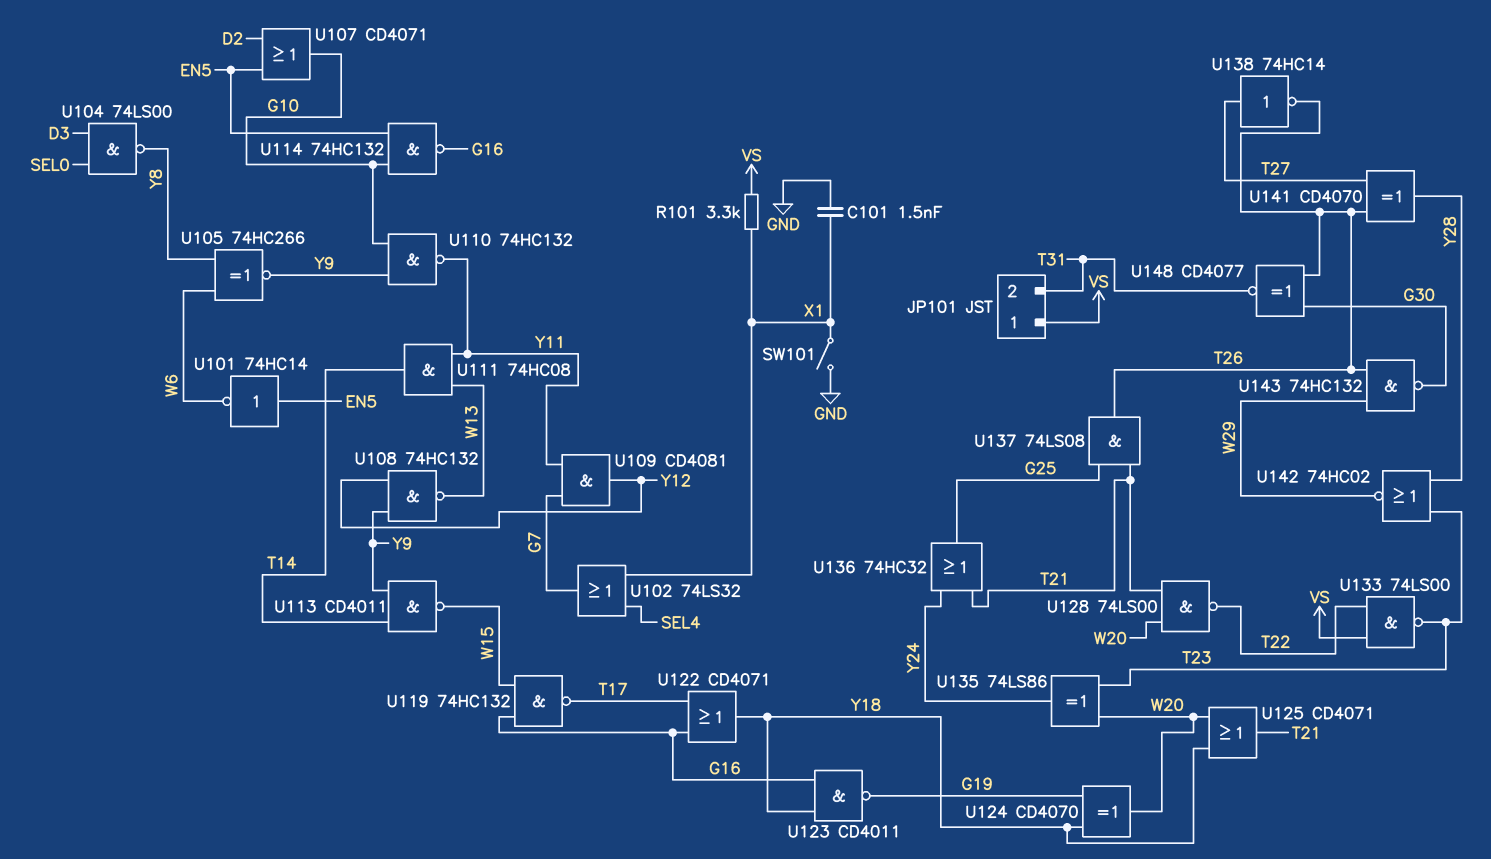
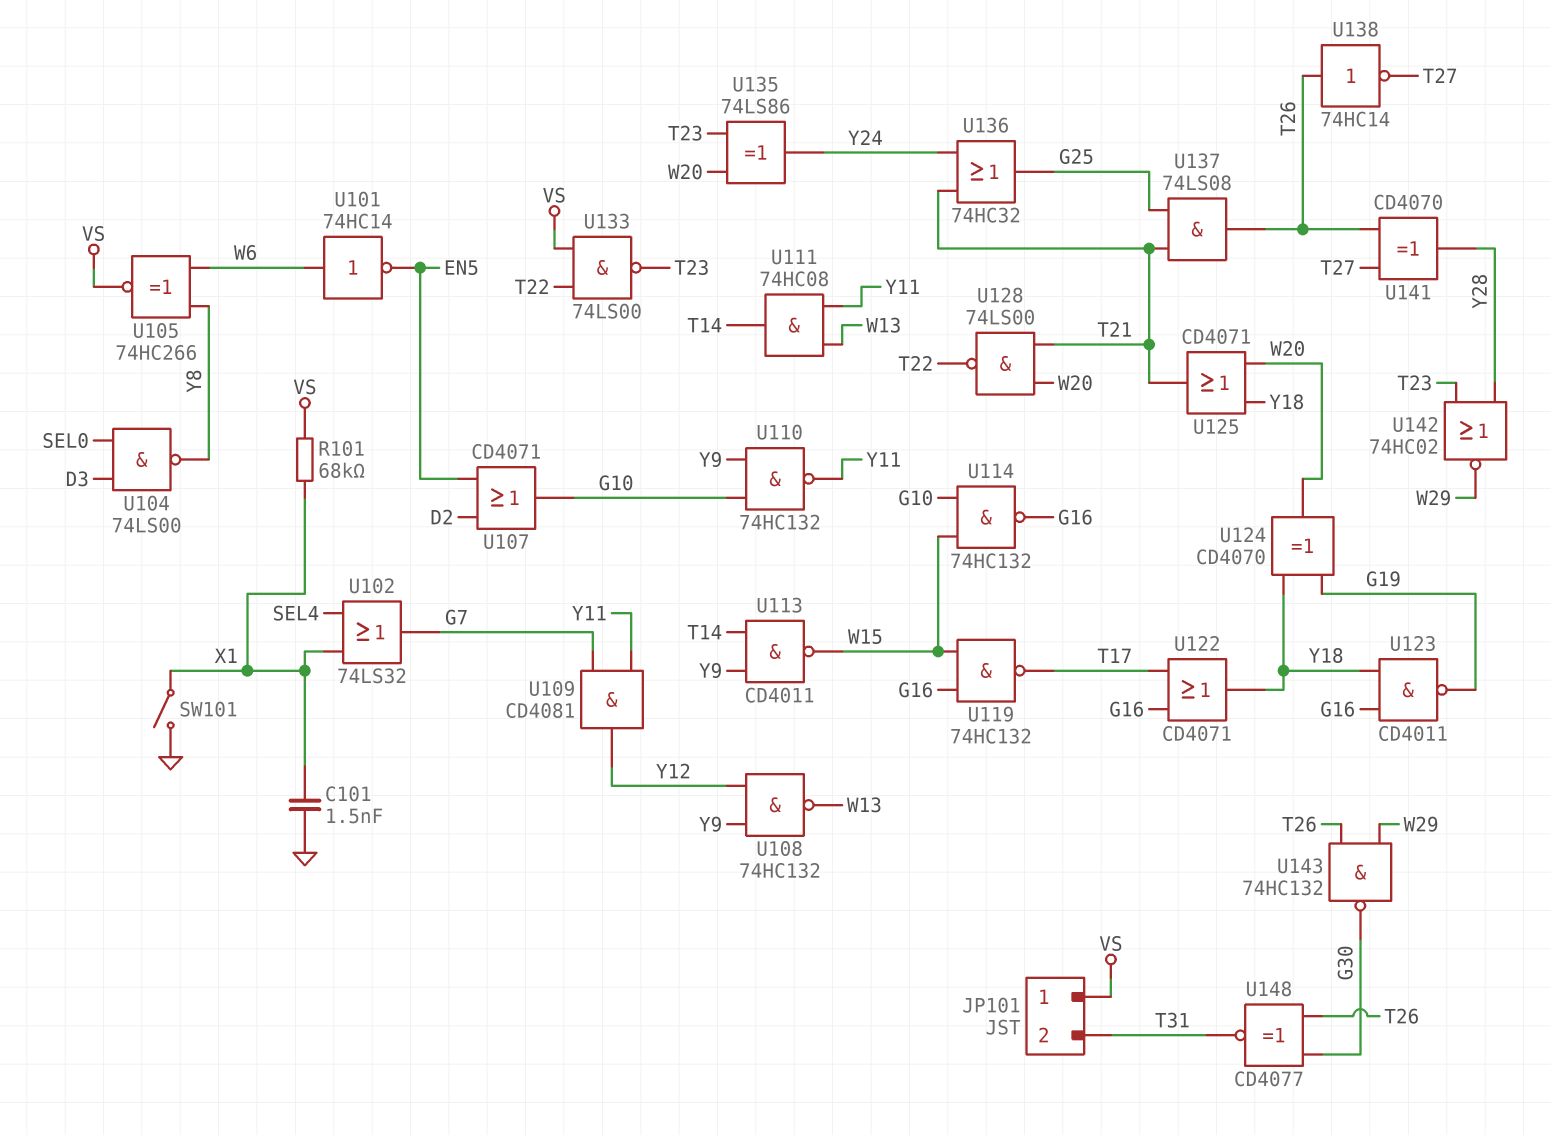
R101: 3.3k (VS, X1) -> 68k (VS, X1)
U101: NOT 74HC14 (in EN5, out W6) -> NOT 74HC14 (in W6, out EN5)
U105: XNOR 74HC266 (in W6, in Y8, out Y9) -> XNOR 74HC266 (in W6, in Y8, out VS)
U114: NAND 74HC132 (in EN5, in G10, out G16) -> NAND 74HC132 (in G10, in W15, out G16)
U138: NOT 74HC14 (in T27, out T26) -> NOT 74HC14 (in T26, out T27)

